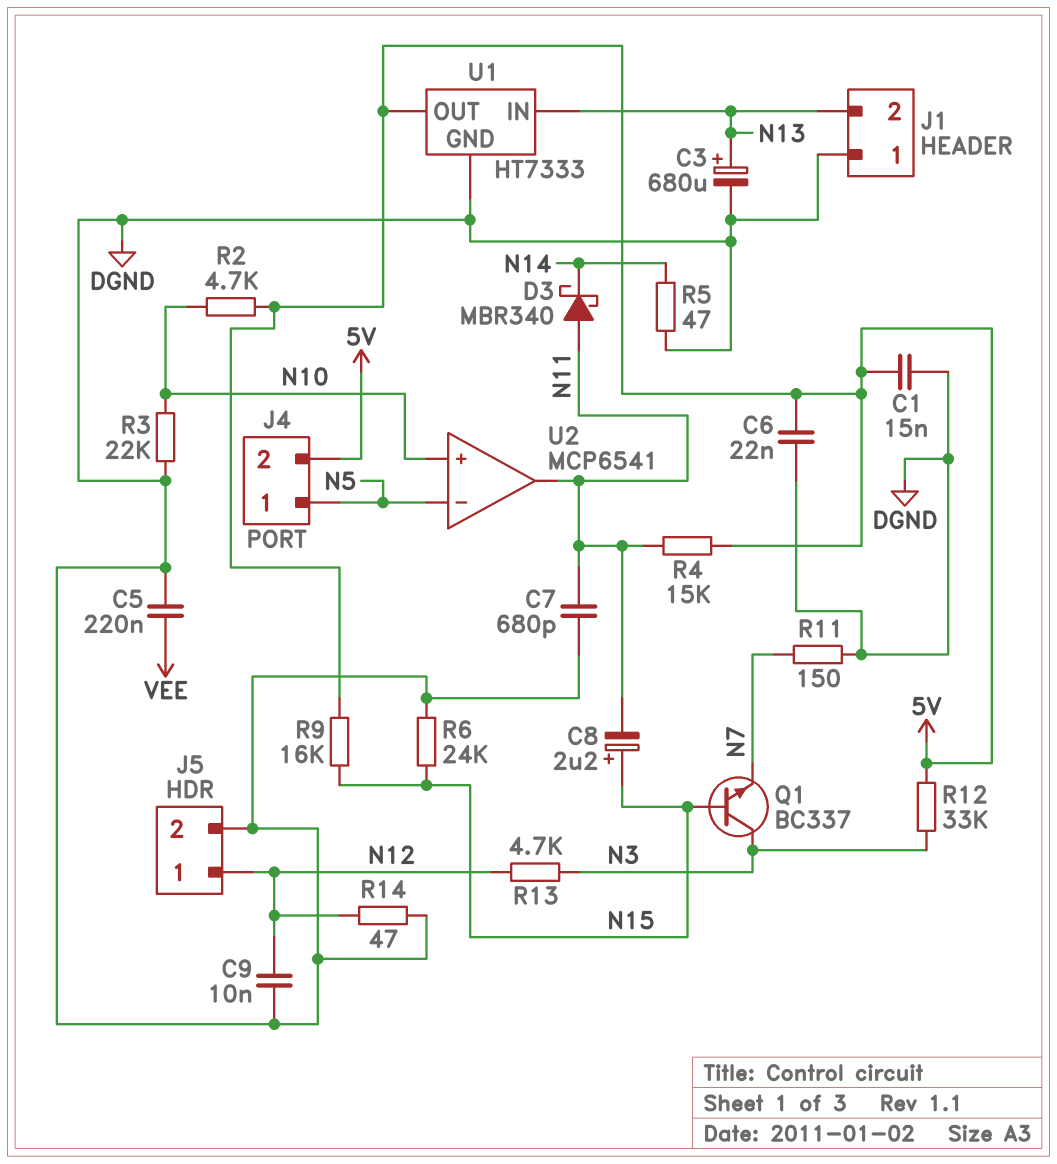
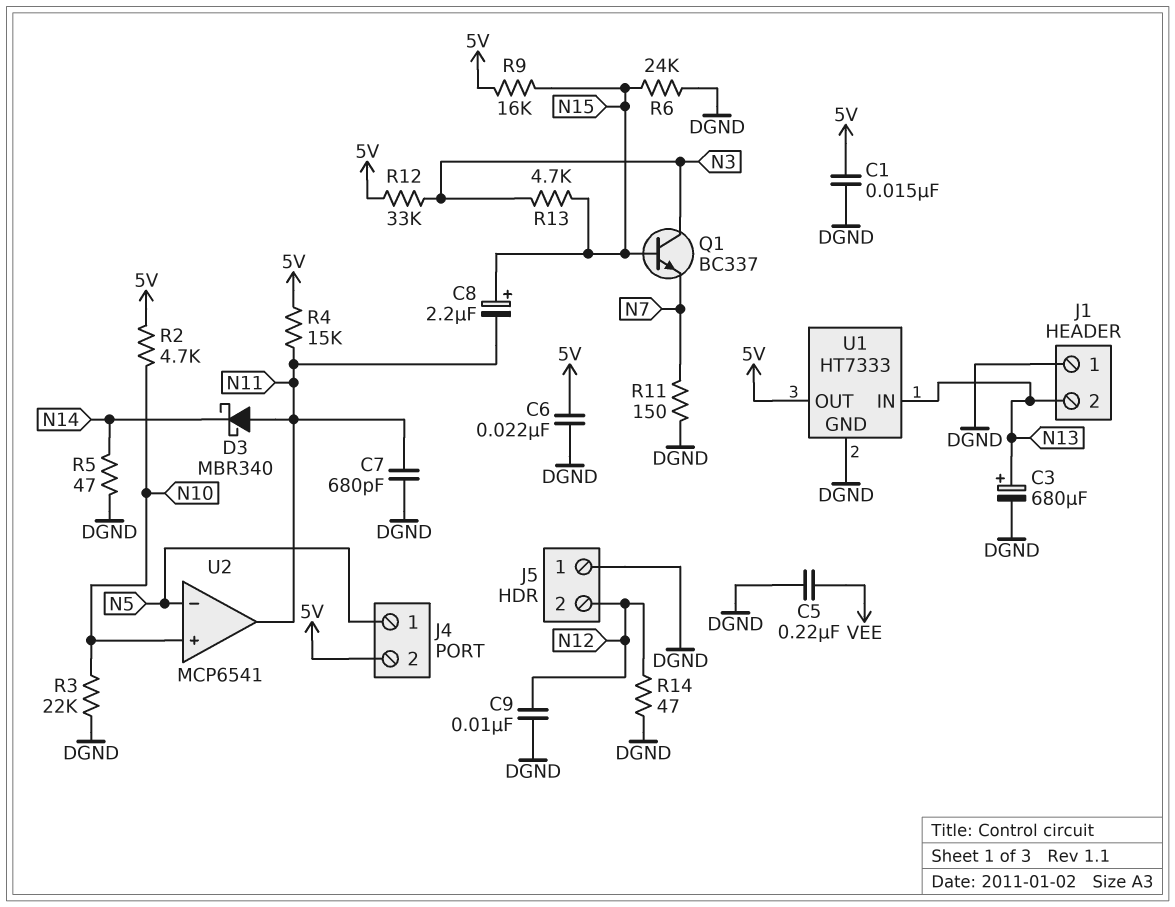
J5 pin 1: N12 -> DGND
J5 pin 2: DGND -> N12
R13: 4.7k (N3, N12) -> 4.7k (N3, N15)

